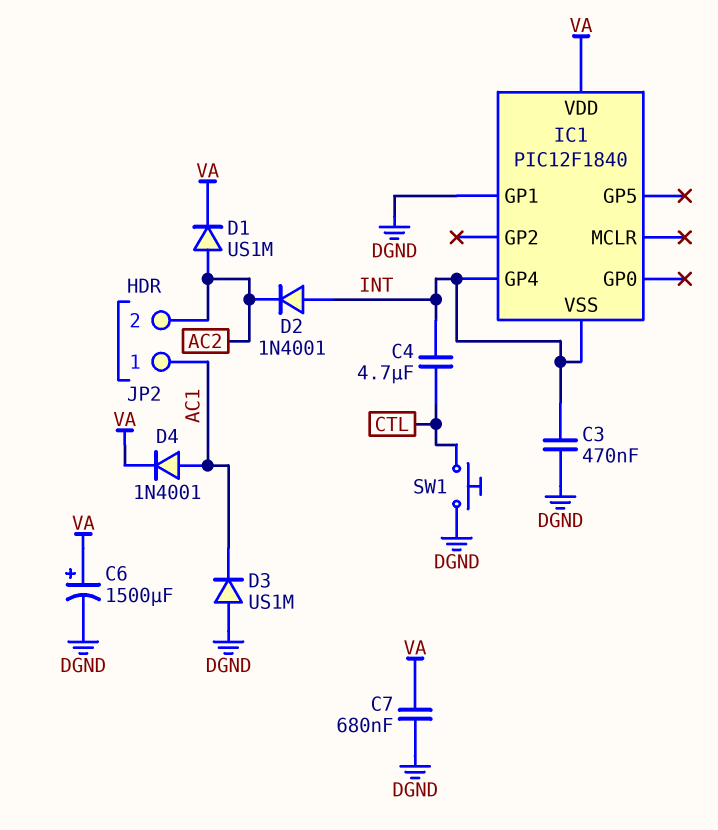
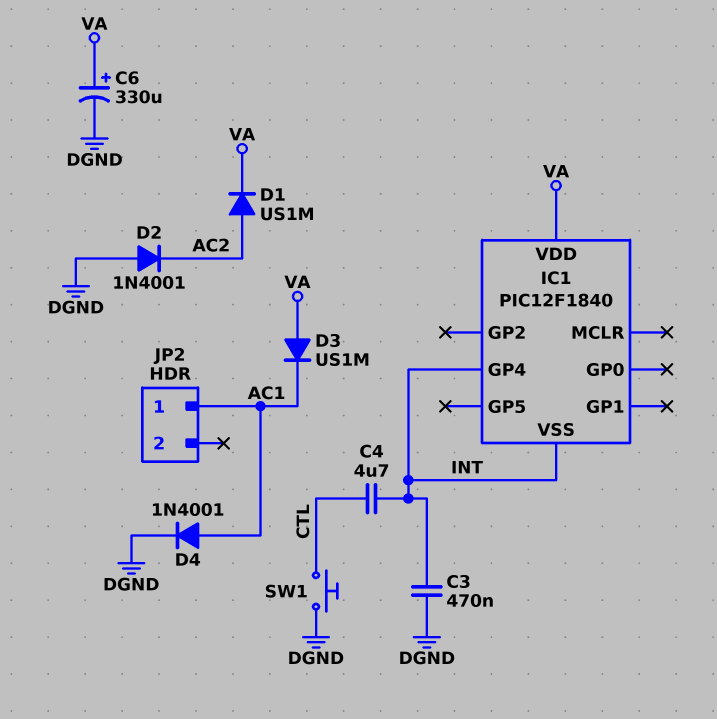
C6: 1500uF (plus VA, minus DGND) -> 330uF (plus VA, minus DGND)
C7: 680nF (DGND, VA) -> none
D2: diode 1N4001 (A INT, K AC2) -> diode 1N4001 (A DGND, K AC2)
D3: diode US1M (A DGND, K AC1) -> diode US1M (A VA, K AC1)
D4: diode 1N4001 (A AC1, K VA) -> diode 1N4001 (A AC1, K DGND)
IC1 pin GP1: DGND -> none
JP2 pin 2: AC2 -> none

